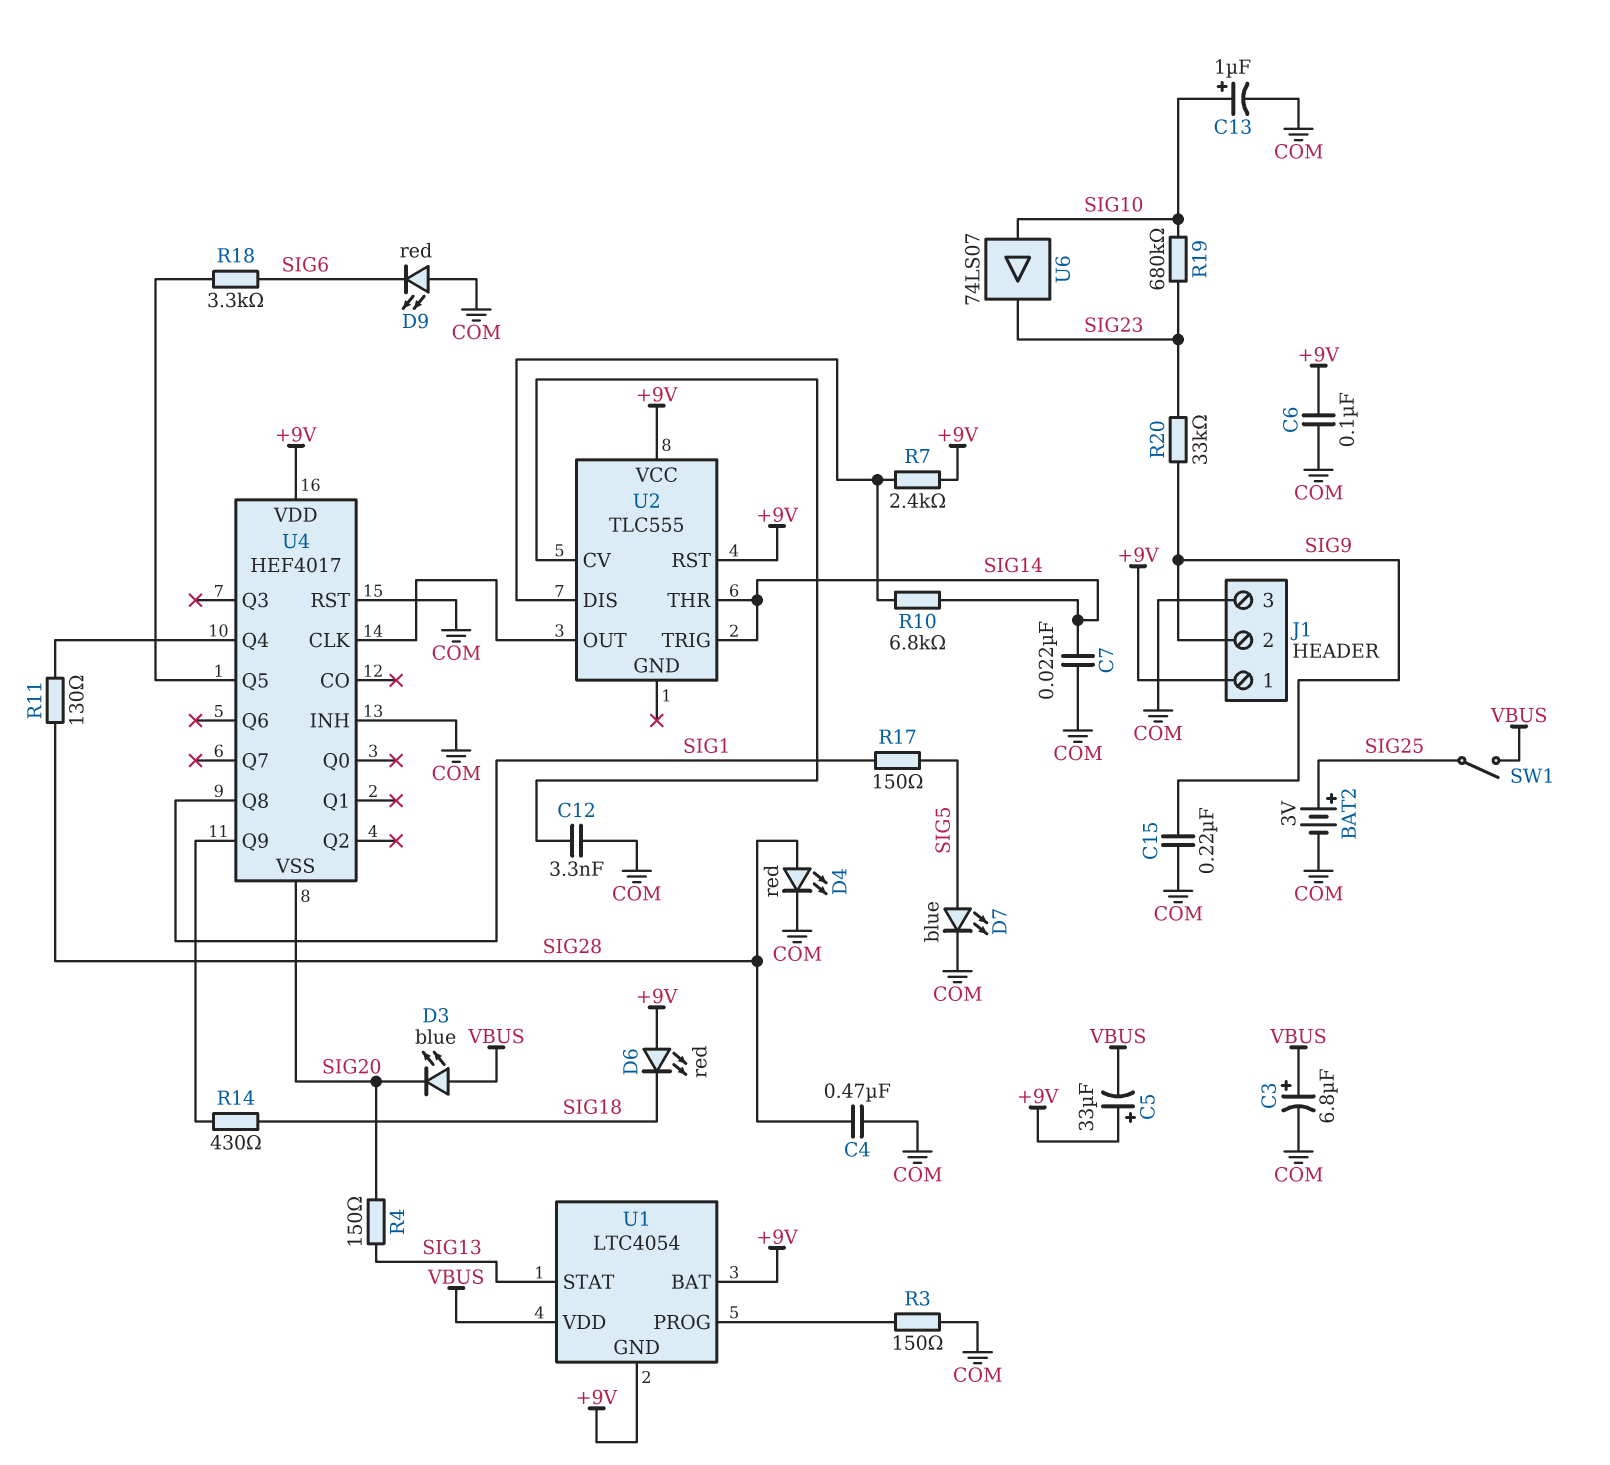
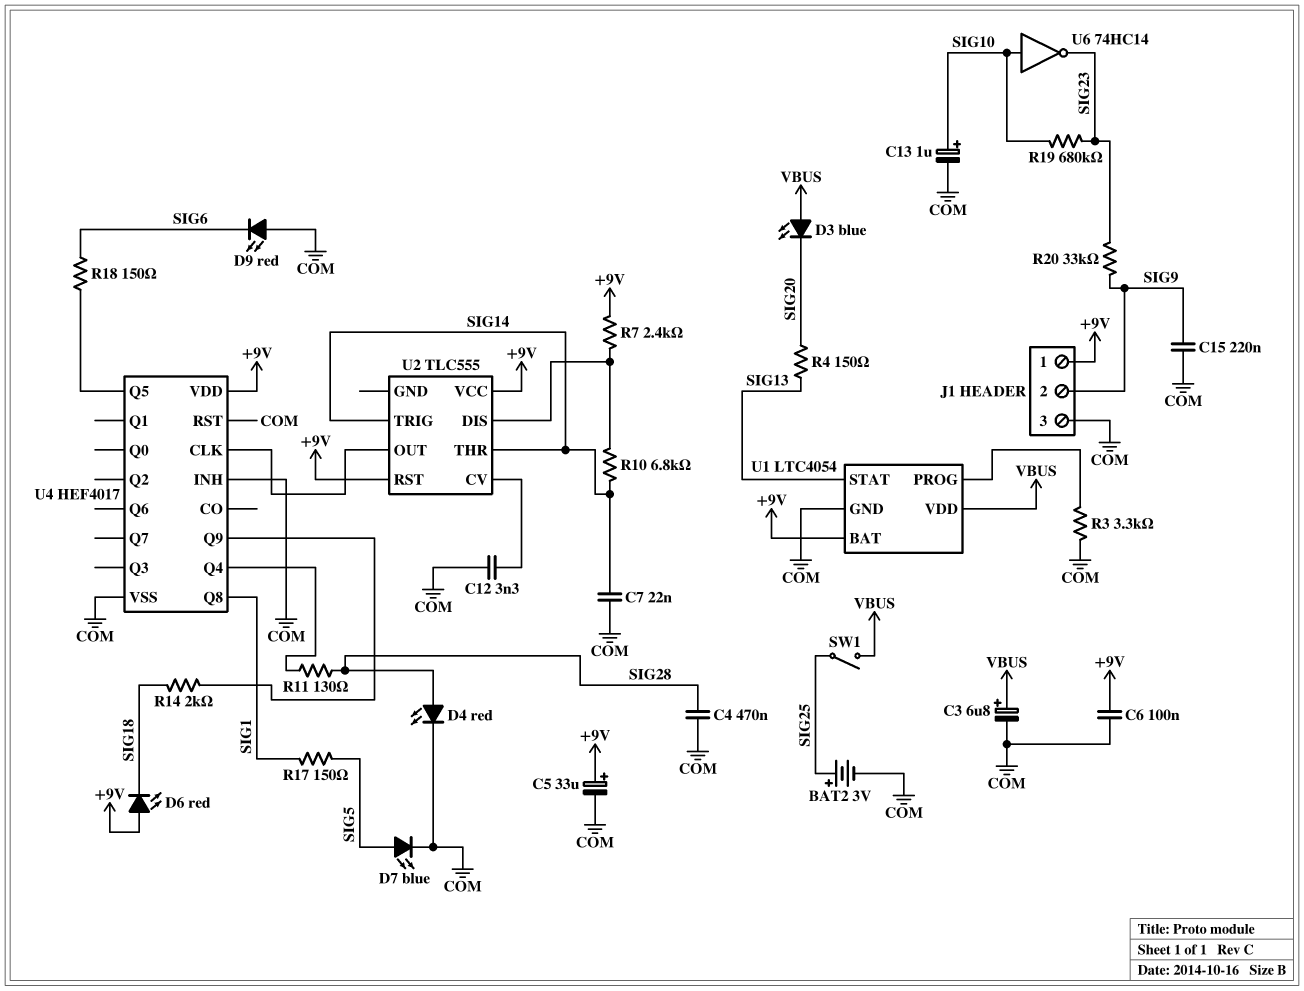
C5: 33uF (plus +9V, minus VBUS) -> 33uF (plus +9V, minus COM)
R3: 150 (COM, U1/PROG) -> 3.3k (COM, U1/PROG)
R14: 430 (SIG18, U4/Q9) -> 2k (SIG18, U4/Q9)
R18: 3.3k (SIG6, U4/Q5) -> 150 (SIG6, U4/Q5)
U1 pin GND: +9V -> COM
U4 pin VSS: SIG20 -> COM
U6: buffer 74LS07 (in SIG10, out SIG23) -> NOT 74HC14 (in SIG10, out SIG23)

